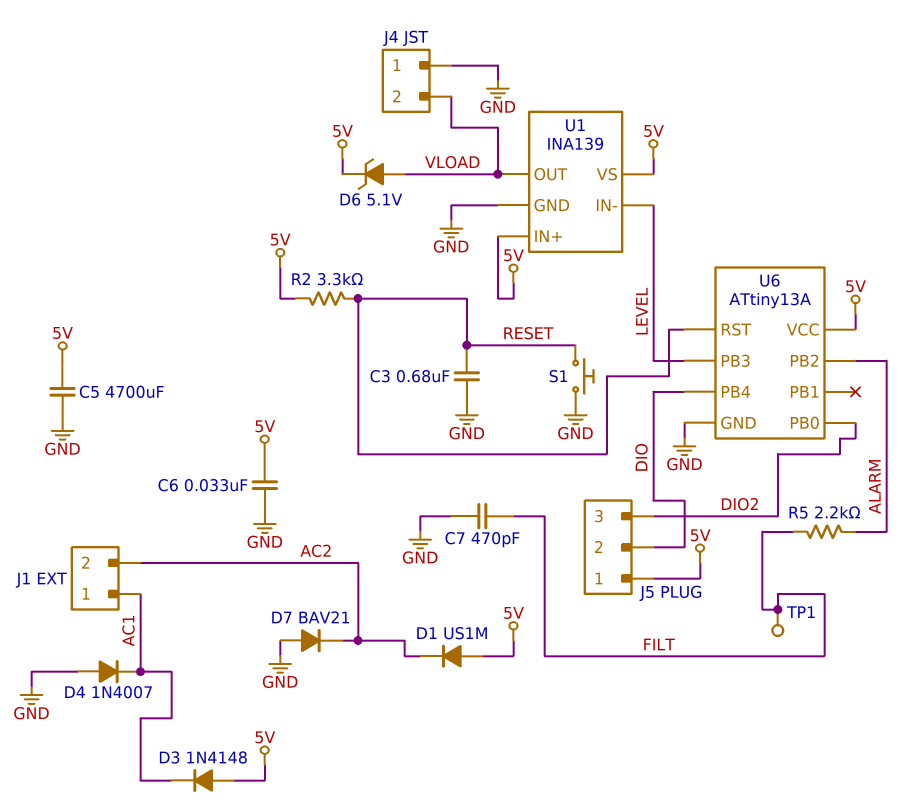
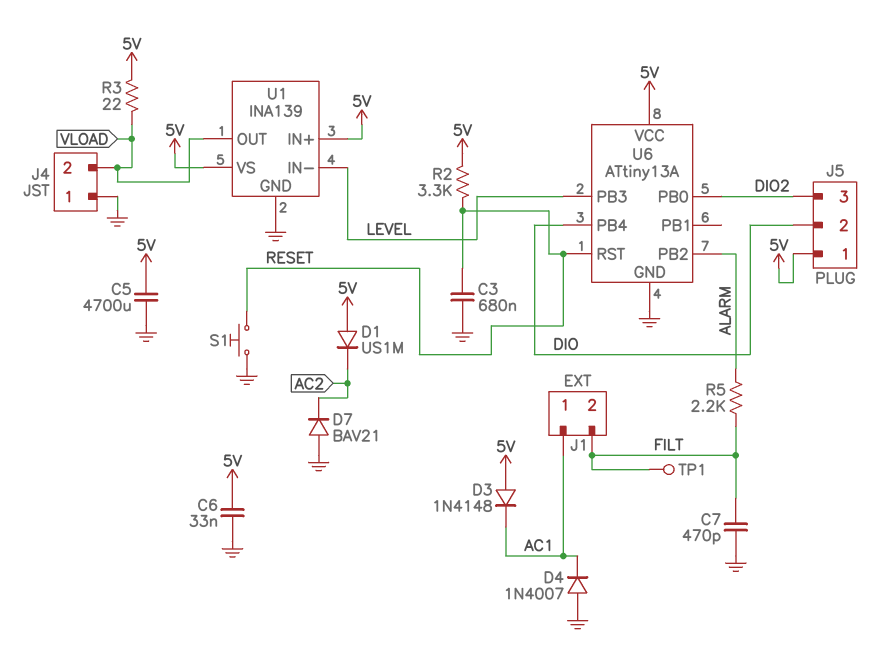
D6: zener 5.1V (A VLOAD, K 5V) -> none
J1 pin 2: AC2 -> FILT
R3: none -> 22 (5V, VLOAD)

